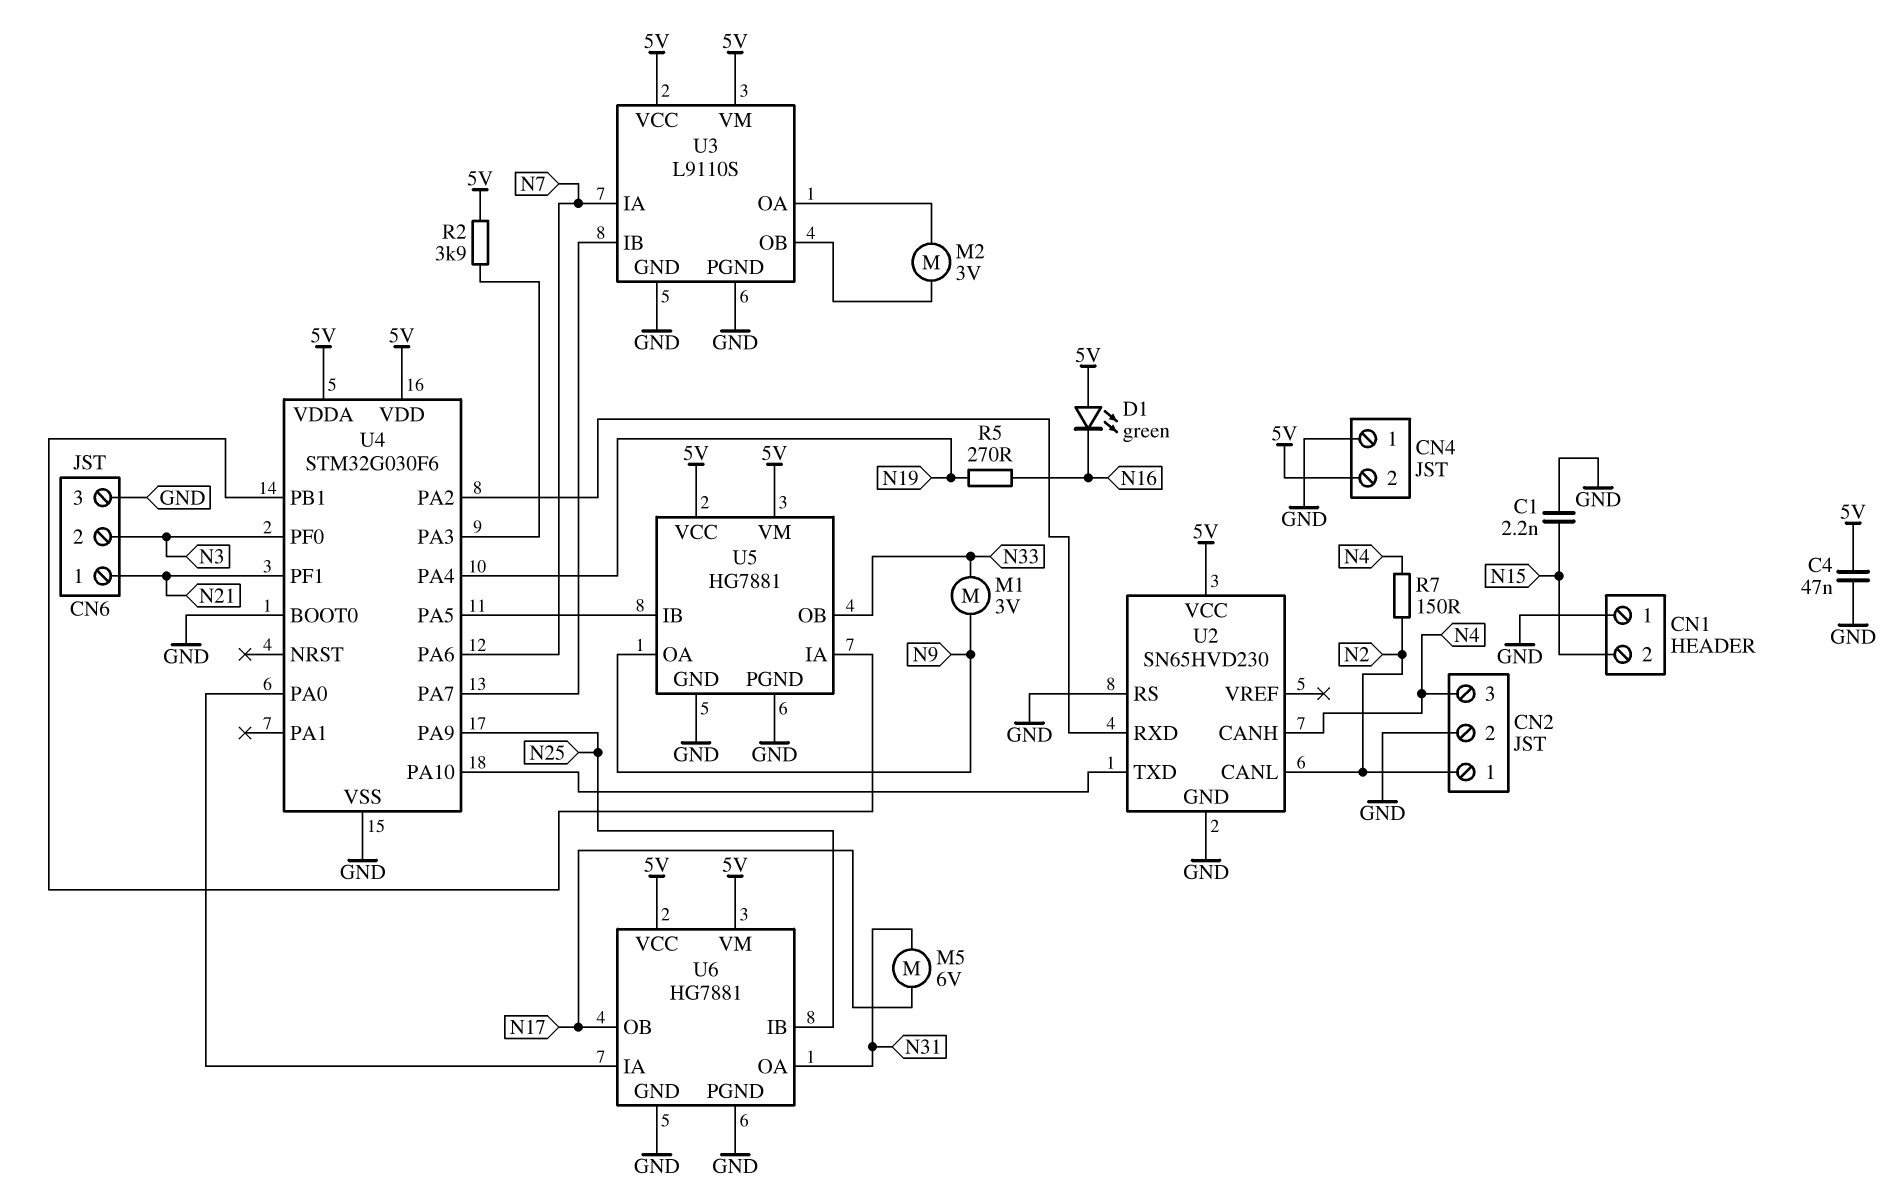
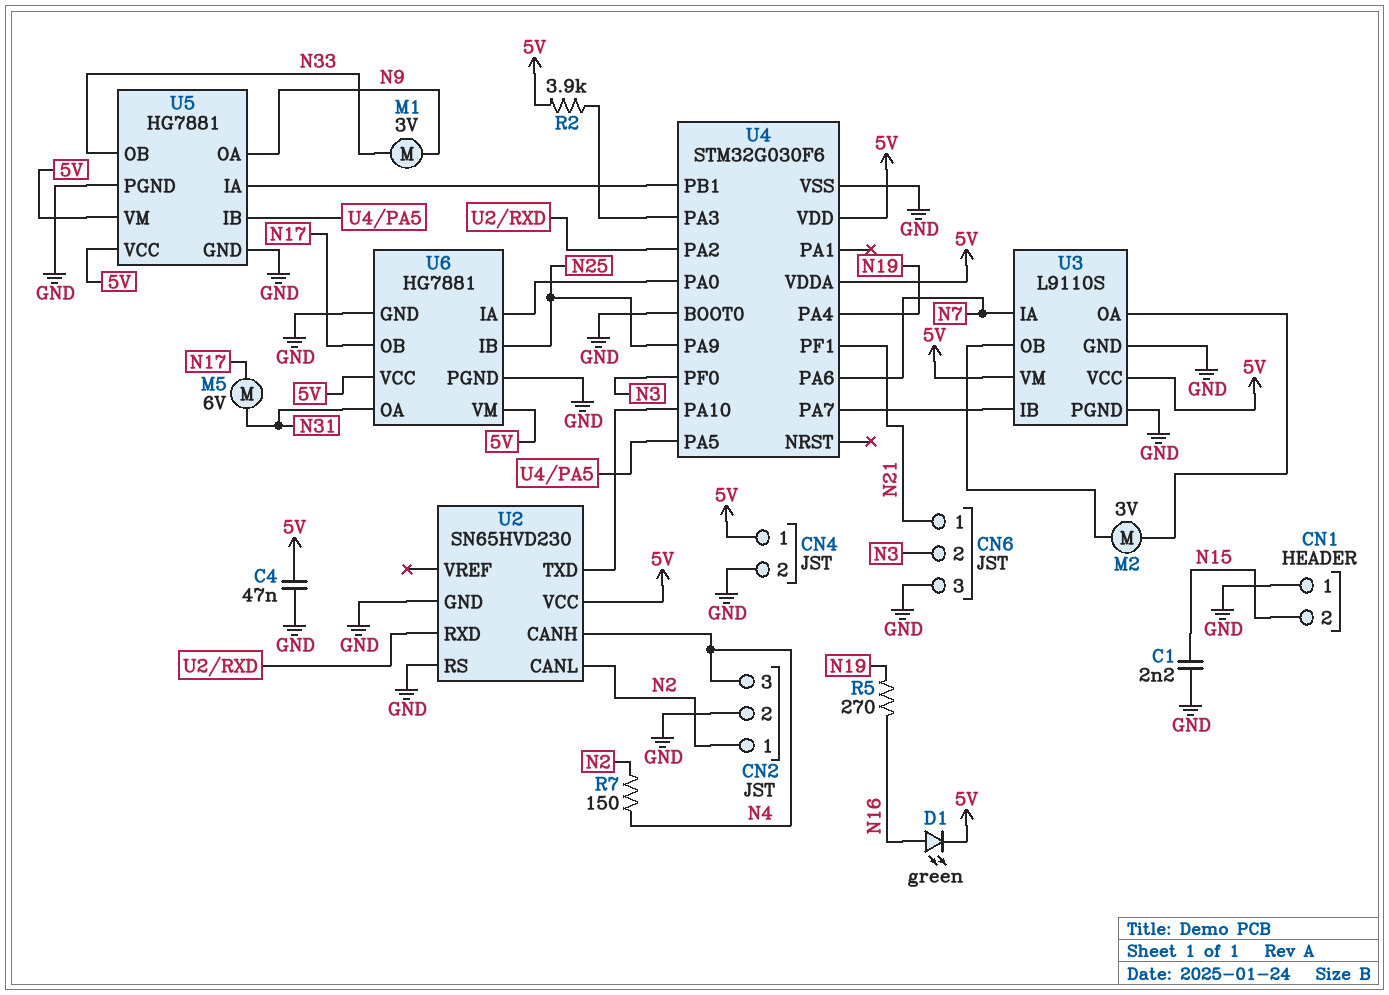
CN4 pin 1: GND -> 5V
CN4 pin 2: 5V -> GND
D1: LED green (A 5V, K N16) -> LED green (A N16, K 5V)

